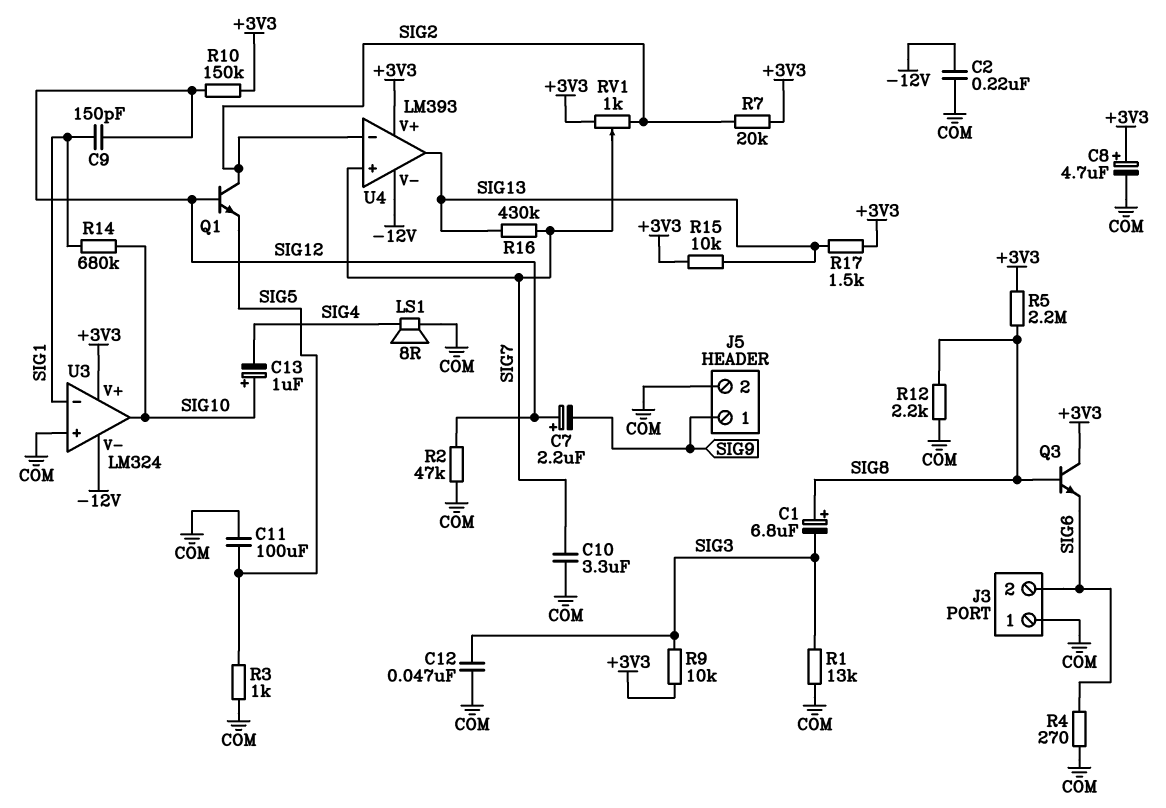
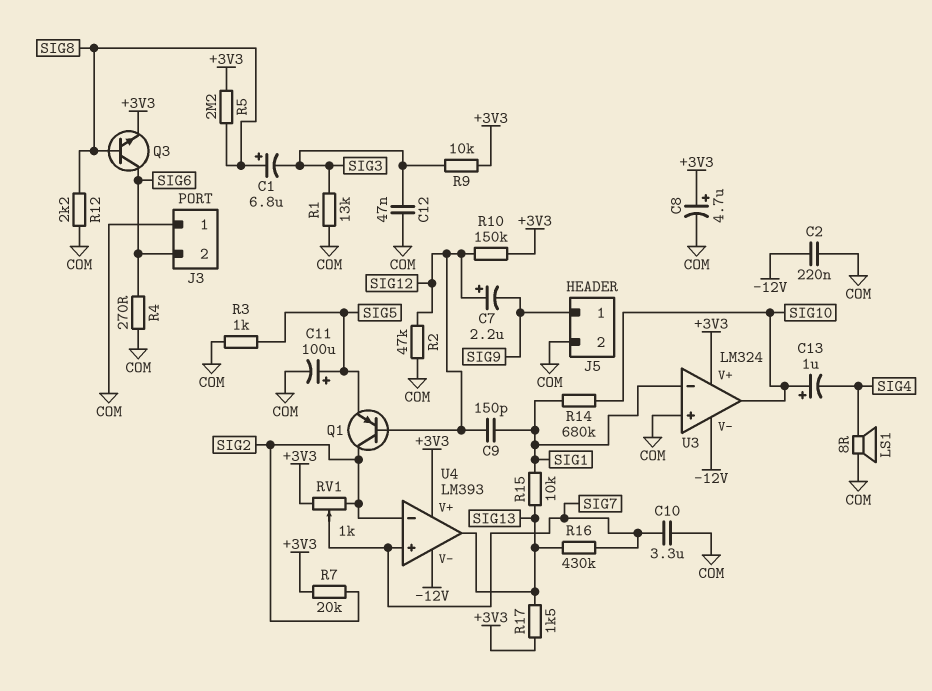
C11: 100uF (COM, SIG5) -> 100uF (plus SIG5, minus COM)
Q1: NPN (B SIG12, C SIG2, E SIG5) -> PNP (B SIG12, C SIG2, E SIG5)
Q3: NPN (B SIG8, C +3V3, E SIG6) -> NPN (B SIG8, C SIG6, E +3V3)
R15: 10k (+3V3, SIG13) -> 10k (SIG1, SIG13)

